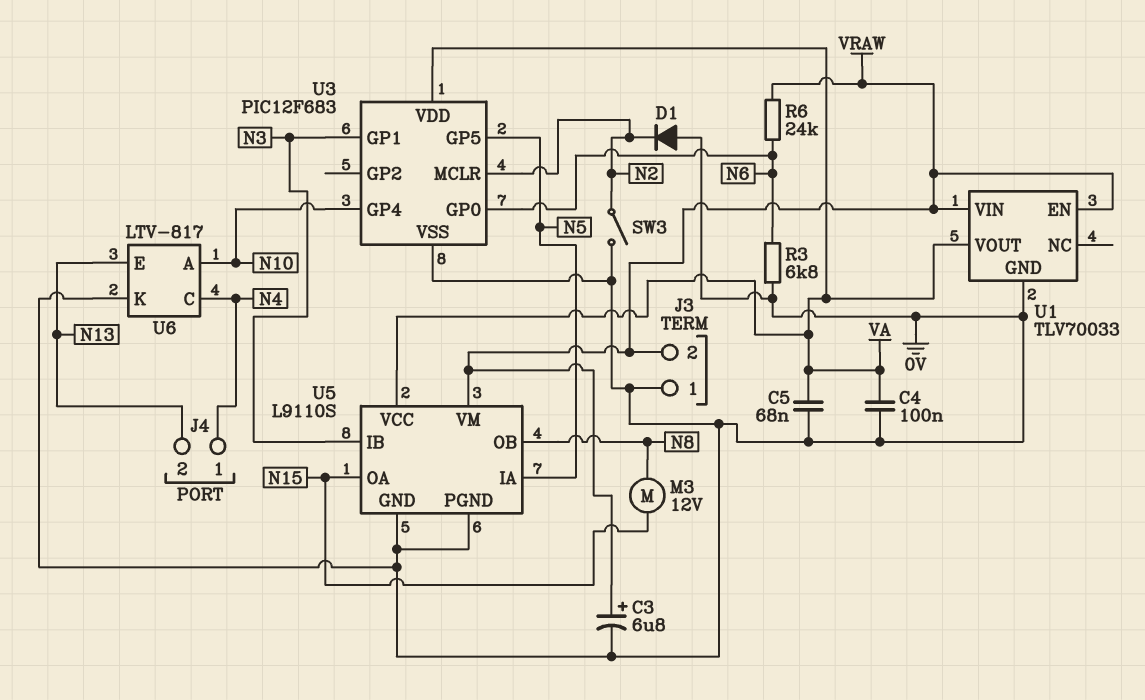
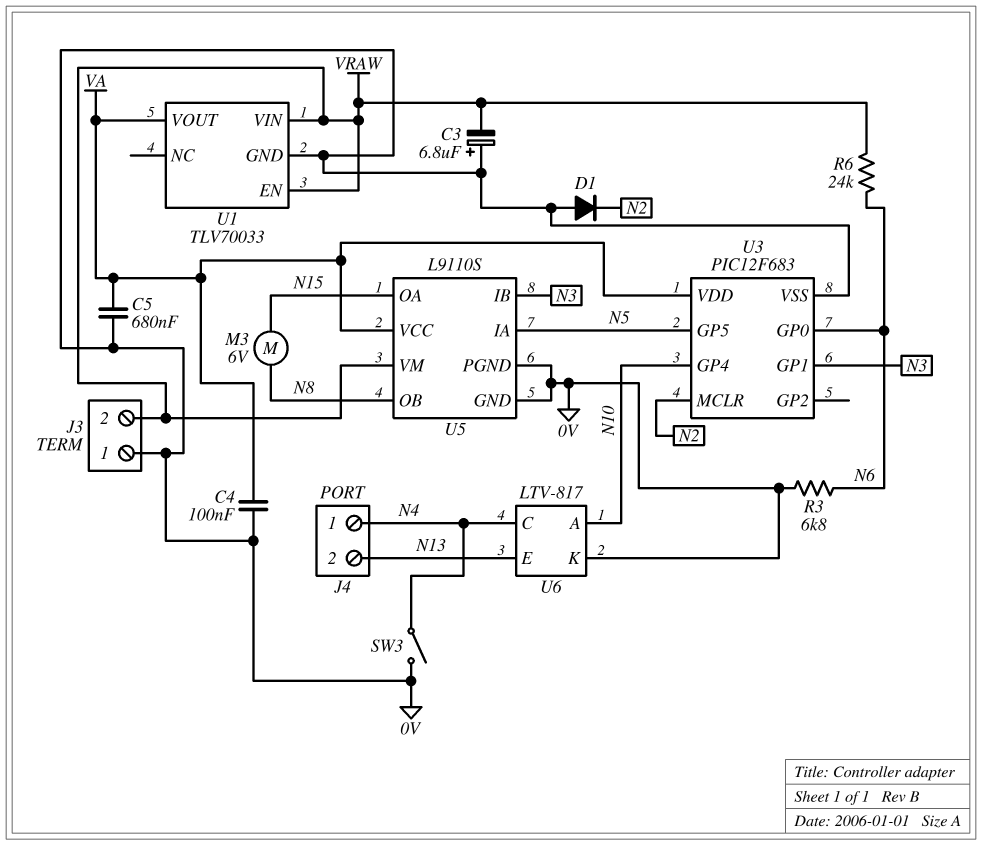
C3: 6.8uF (plus VRAW, minus 0V) -> 6.8uF (plus 0V, minus VRAW)
C5: 68nF (0V, VA) -> 680nF (0V, VA)
M3: motor 12V (N8, N15) -> motor 6V (N8, N15)
SW3: switch (0V, N2) -> switch (0V, N4)

